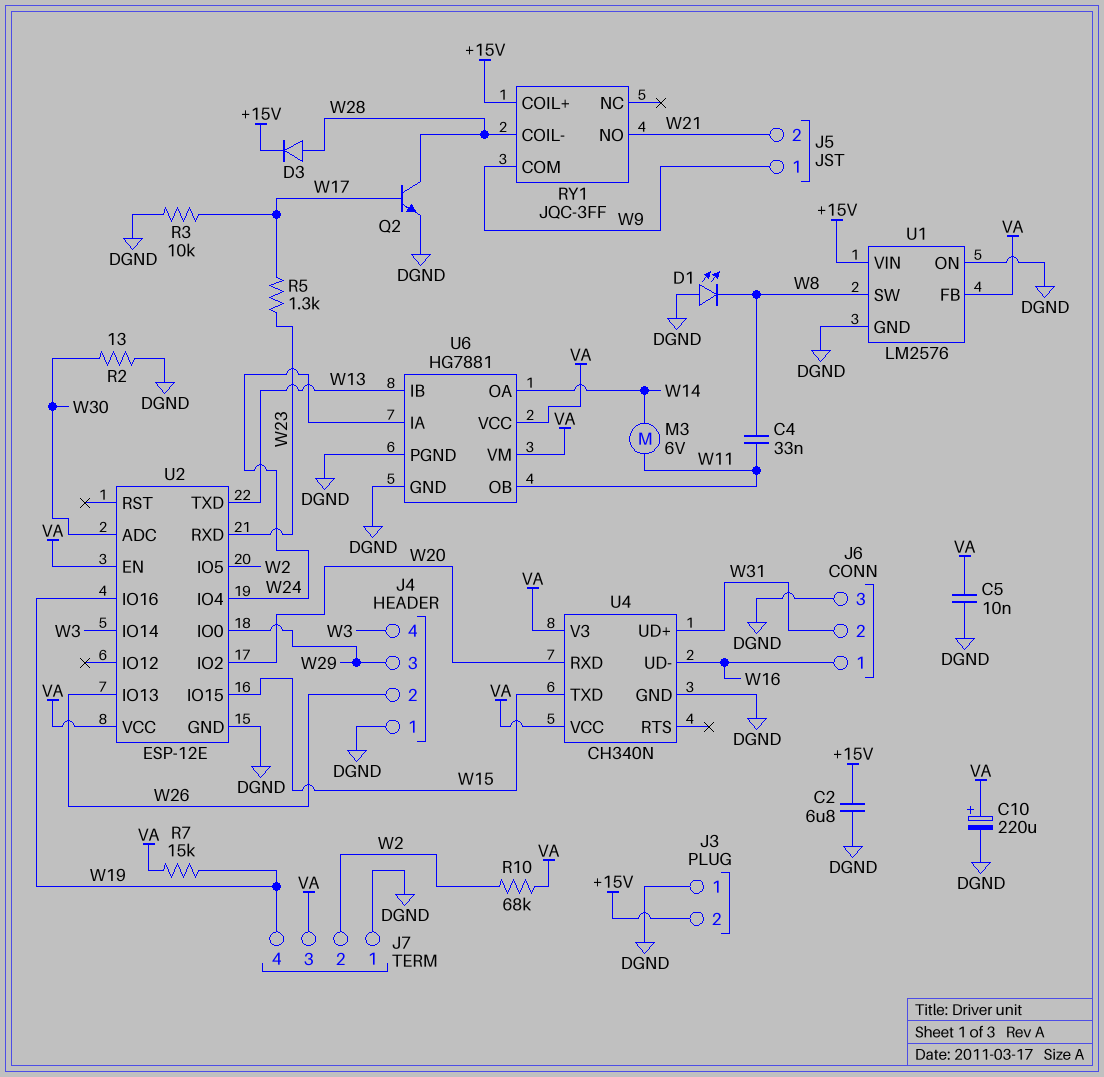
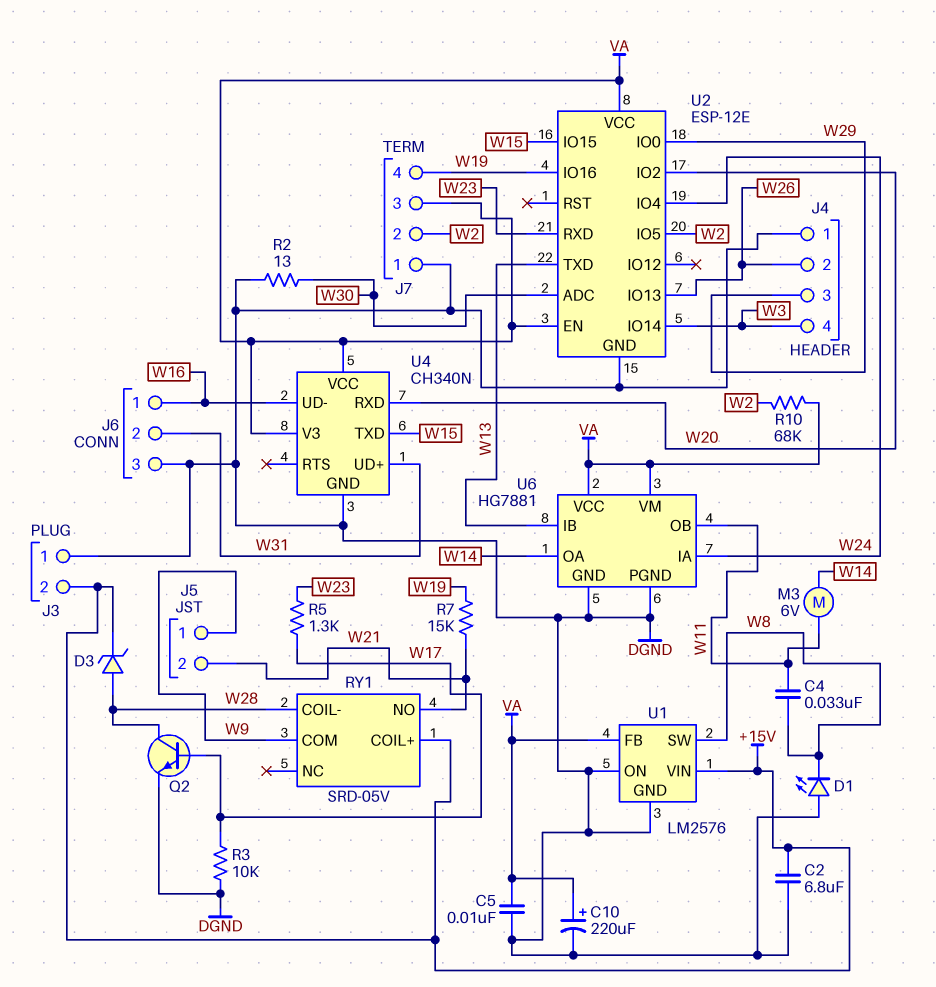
D3: diode (A W28, K +15V) -> zener (A W28, K +15V)
R7: 15k (VA, W19) -> 15k (W19, W21)
RY1: JQC-3FF -> SRD-05V

